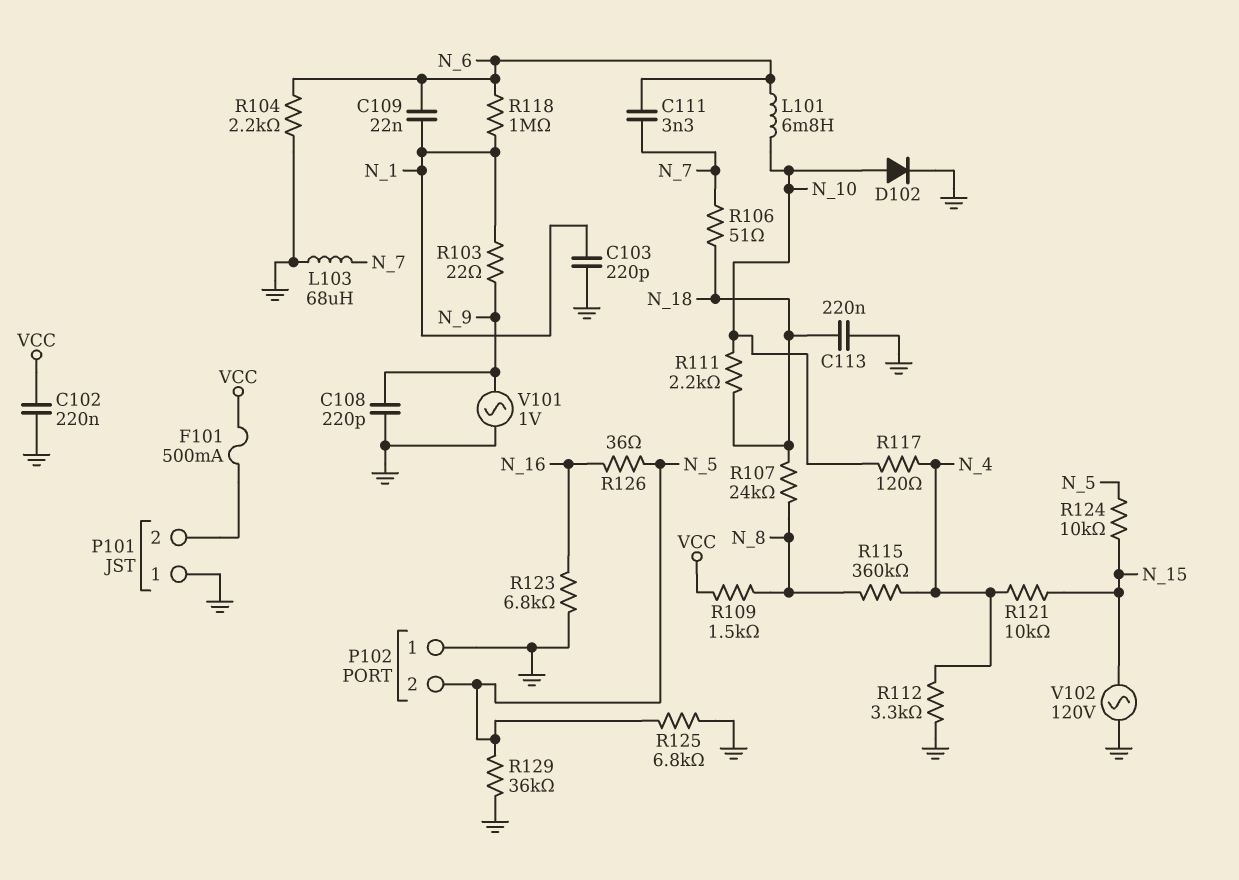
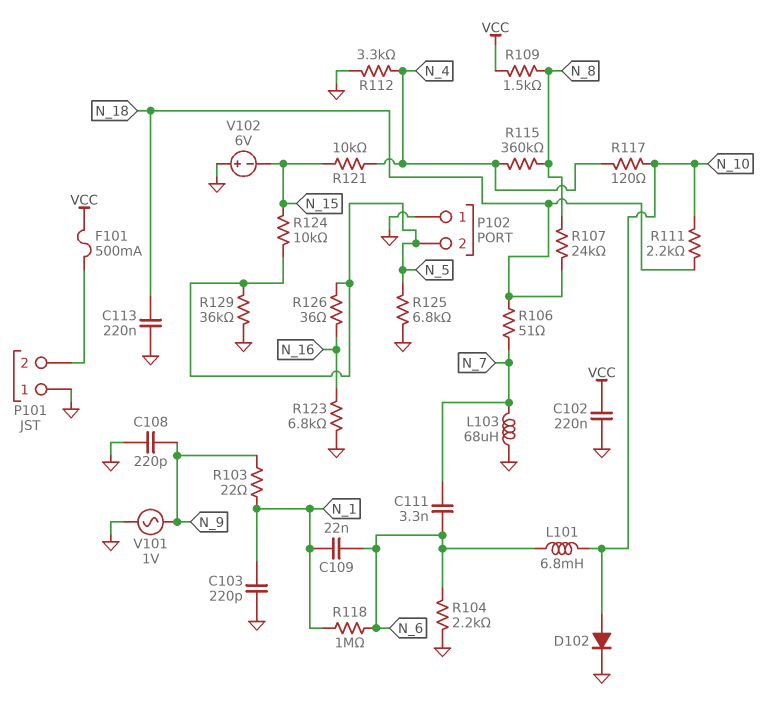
V102: AC 120V (GND, N_15) -> 6V (plus GND, minus N_15)

